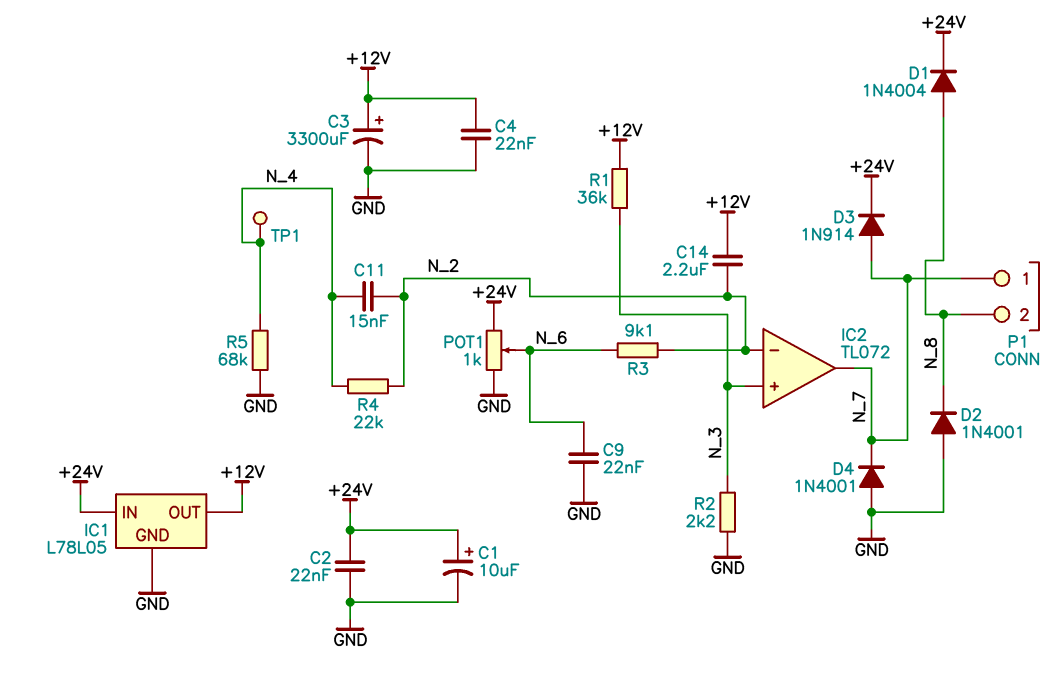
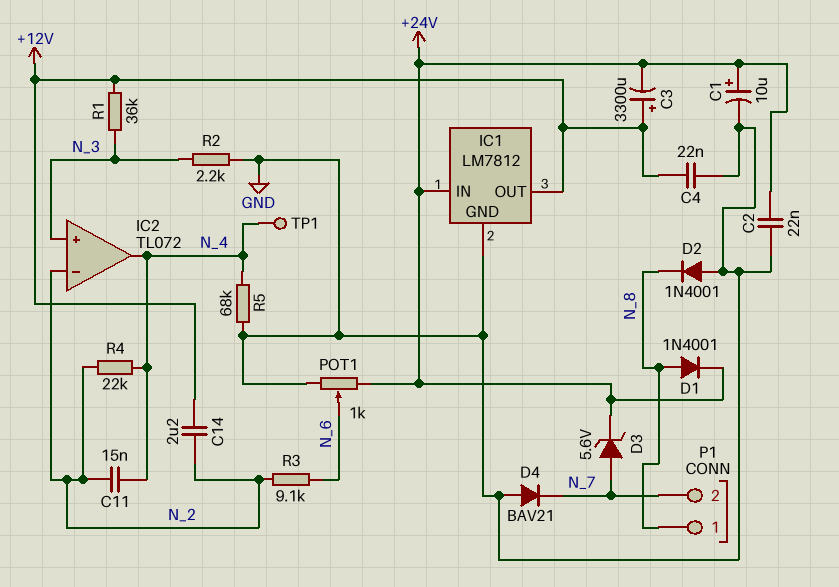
C3: 3300uF (plus +12V, minus GND) -> 3300uF (plus +12V, minus +24V)
C9: 22nF (GND, N_6) -> none
D1: diode 1N4004 (A N_8, K +24V) -> diode 1N4001 (A N_8, K +24V)
D3: diode 1N914 (A N_7, K +24V) -> zener 5.6V (A N_7, K +24V)
D4: diode 1N4001 (A GND, K N_7) -> diode BAV21 (A GND, K N_7)
IC1: L78L05 -> LM7812
IC2 pin out: N_7 -> N_4
P1 pin 1: N_7 -> N_8
P1 pin 2: N_8 -> N_7

